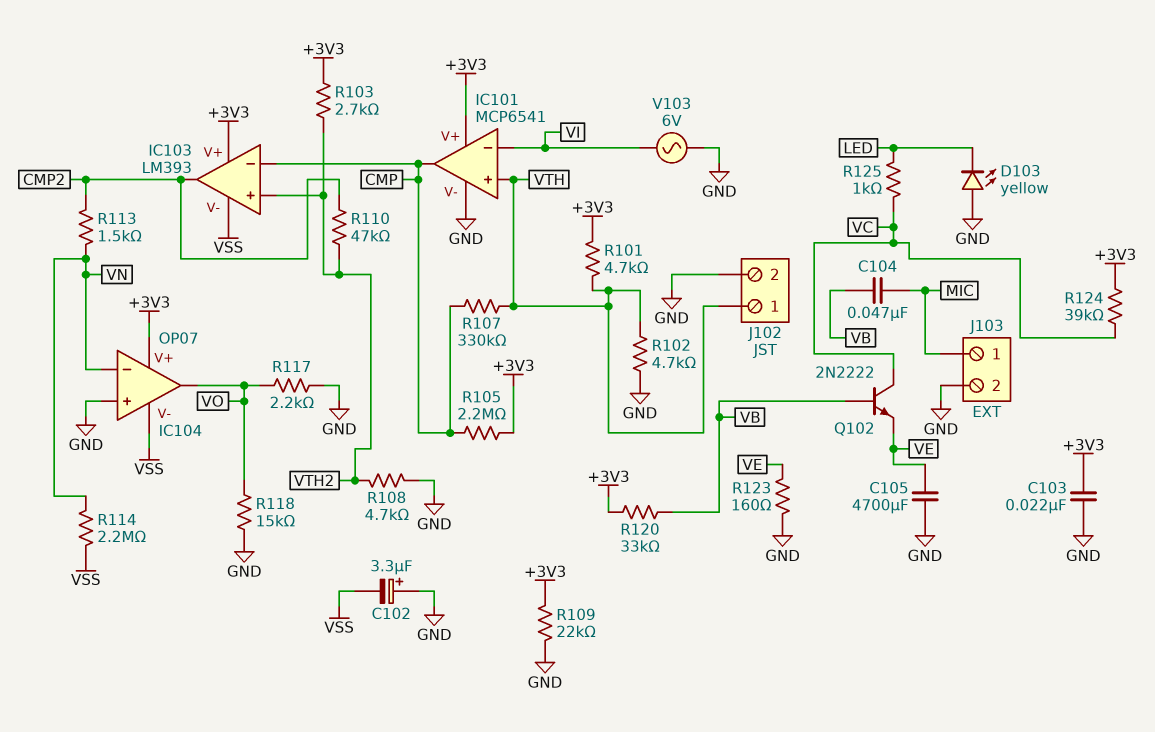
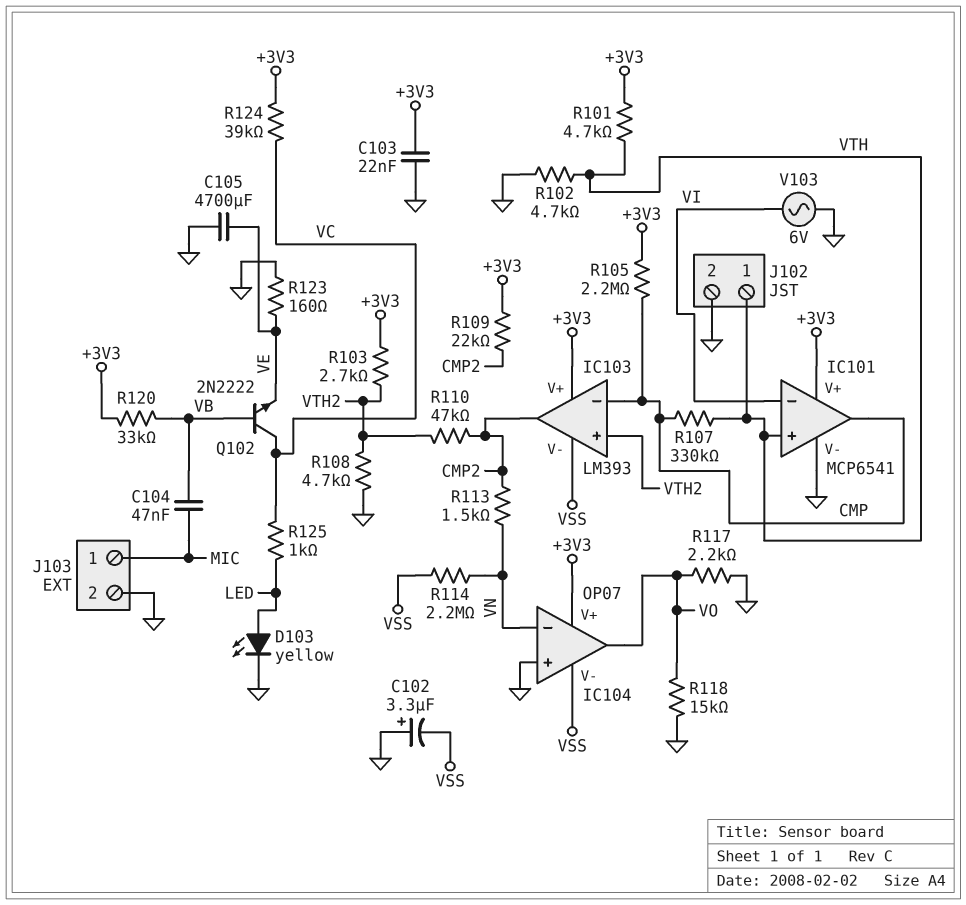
D103: LED yellow (A GND, K LED) -> LED yellow (A LED, K GND)
R109: 22k (+3V3, GND) -> 22k (+3V3, CMP2)

